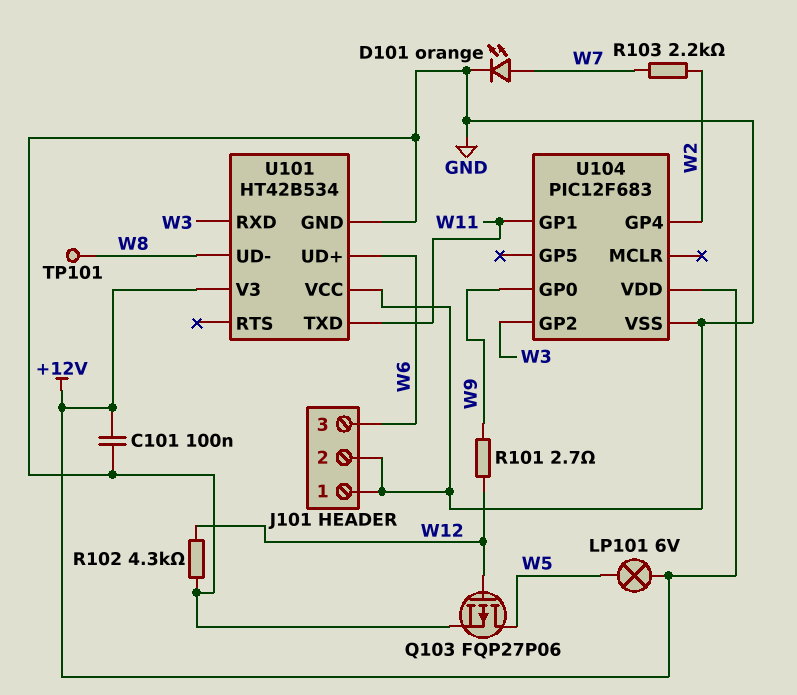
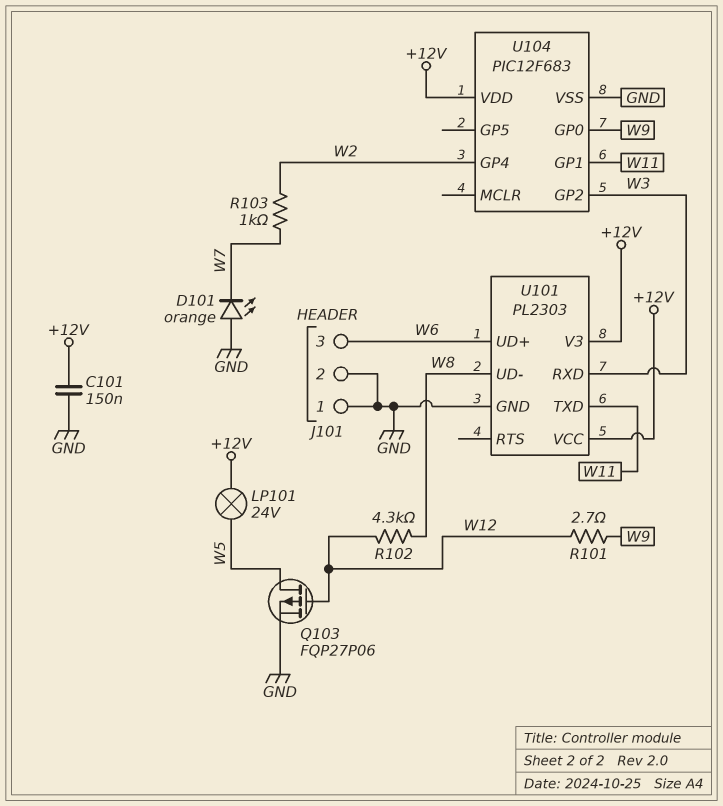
C101: 100nF (+12V, GND) -> 150nF (+12V, GND)
D101: LED orange (A W7, K GND) -> LED orange (A GND, K W7)
LP101: lamp 6V (+12V, W5) -> lamp 24V (+12V, W5)
R102: 4.3k (GND, W12) -> 4.3k (W8, W12)
R103: 2.2k (W2, W7) -> 1k (W2, W7)
TP101: test point (W8) -> none
U101: HT42B534 -> PL2303
U101 pin VCC: GND -> +12V

